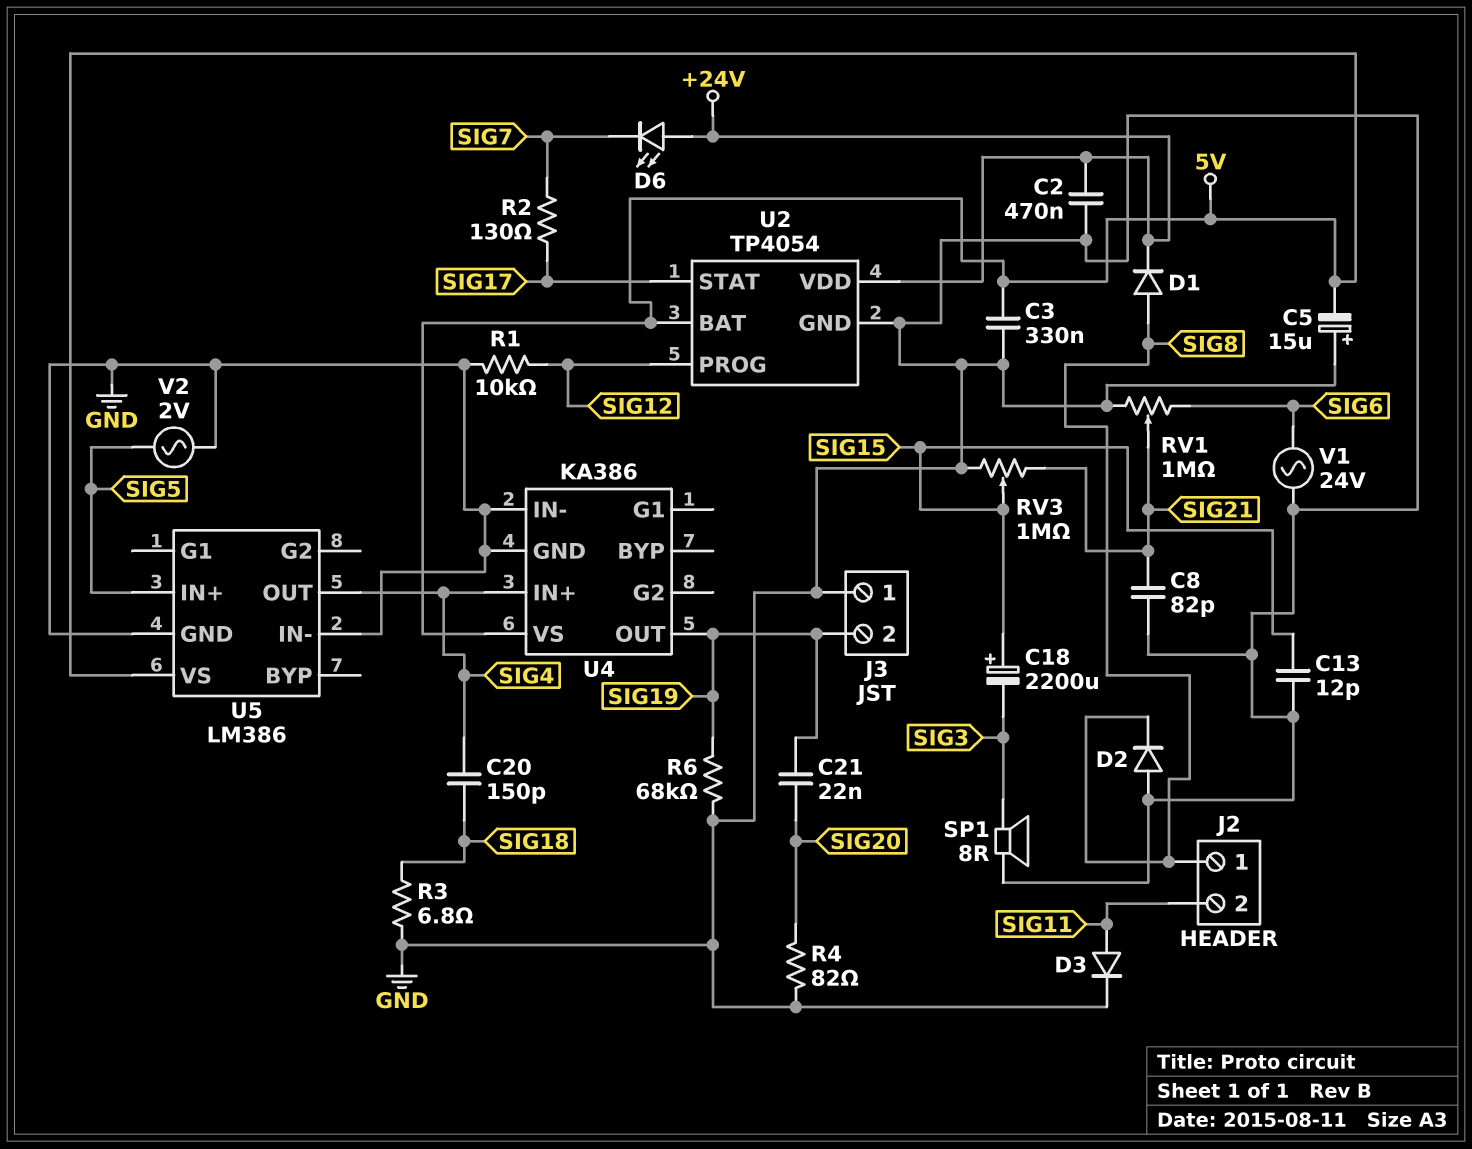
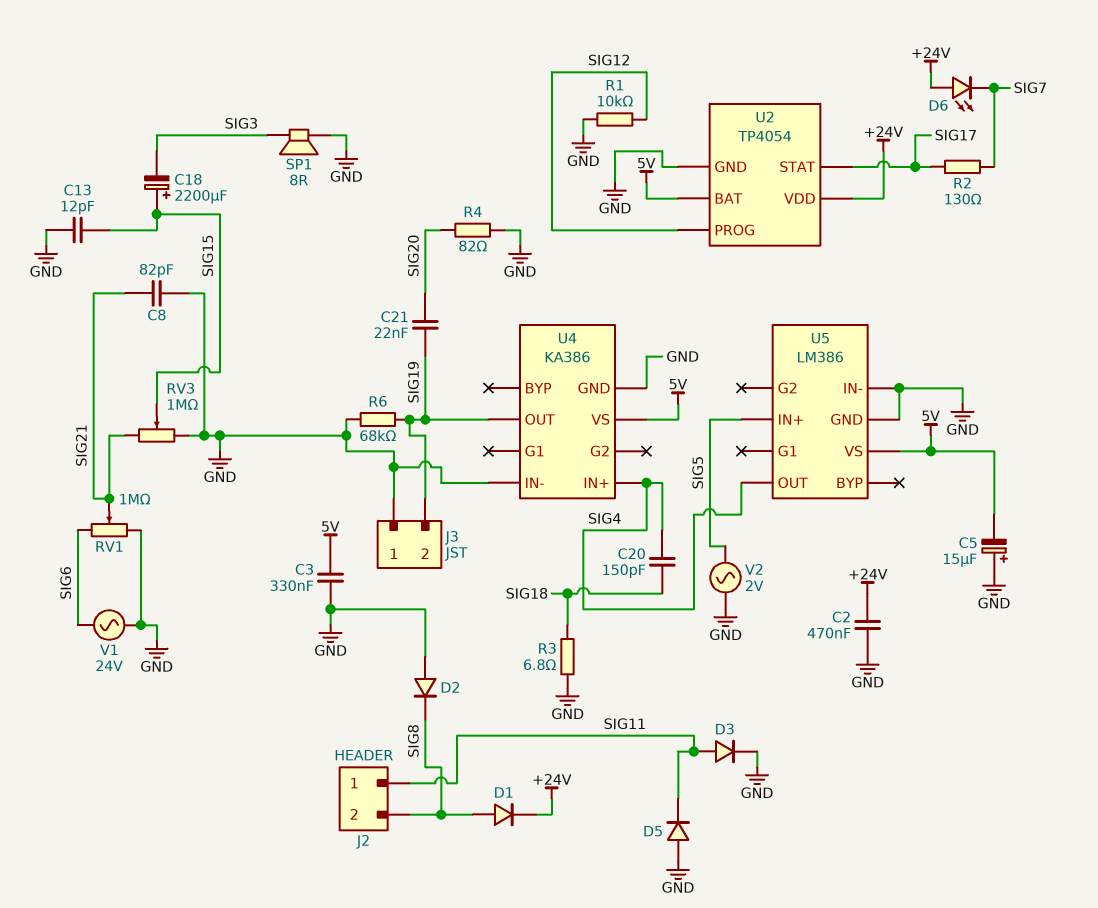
D5: none -> diode (A GND, K SIG11)
J2 pin 1: SIG8 -> SIG11
J2 pin 2: SIG11 -> SIG8

